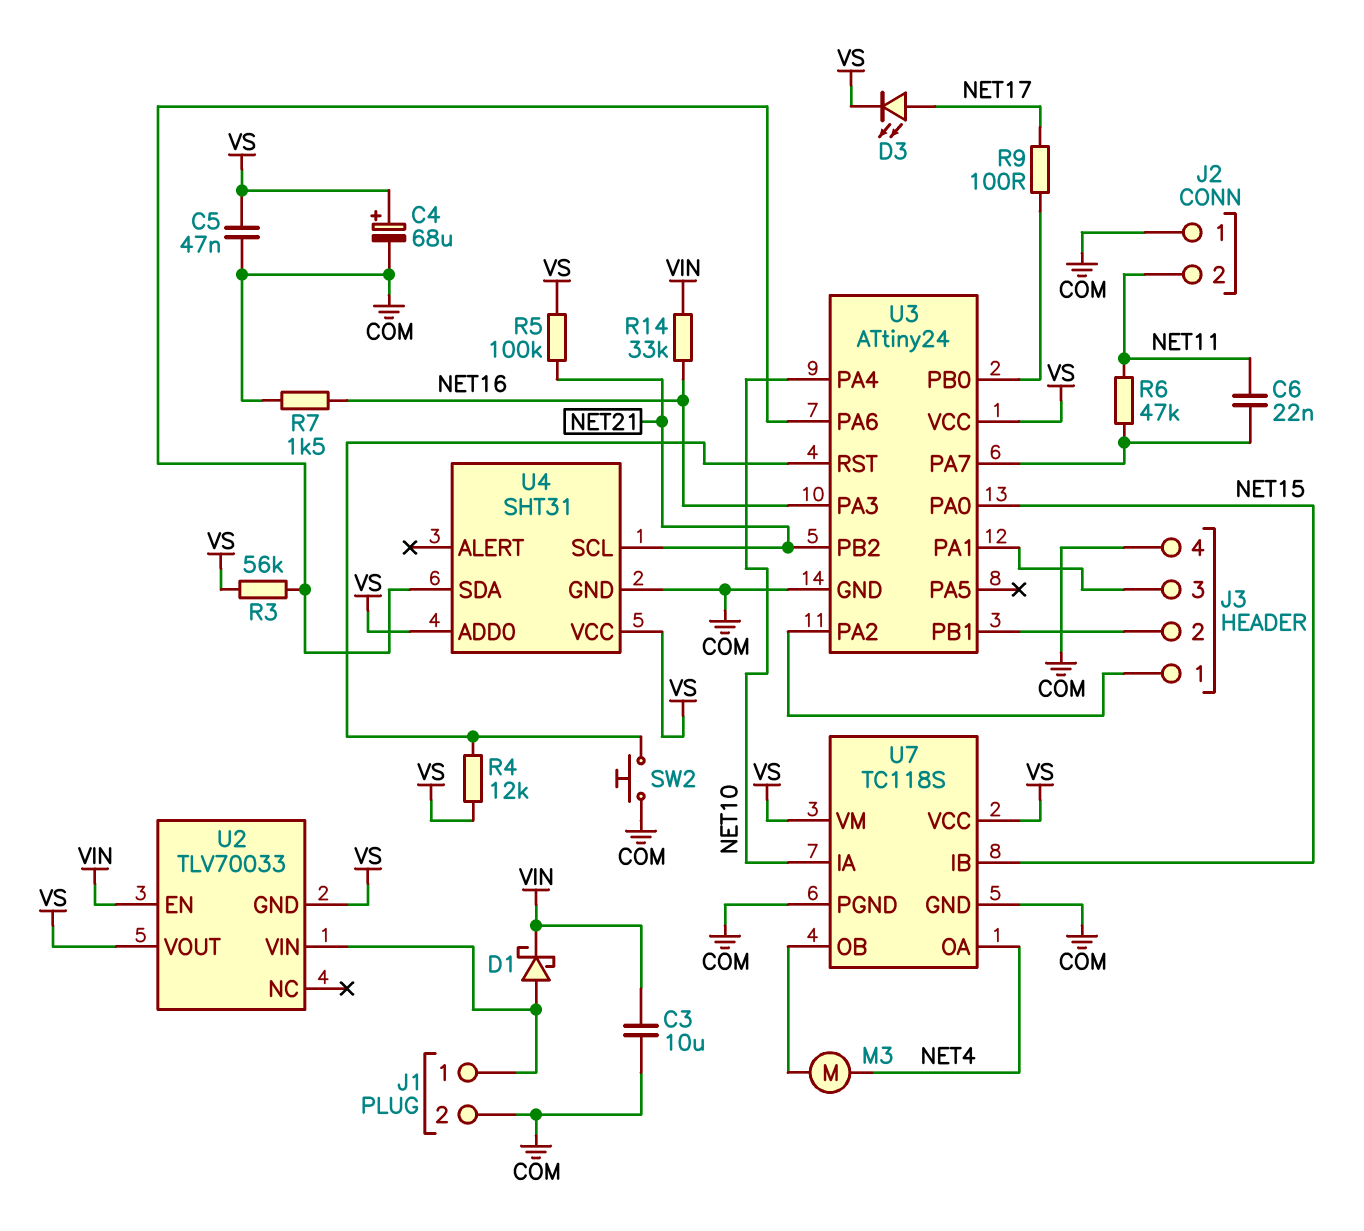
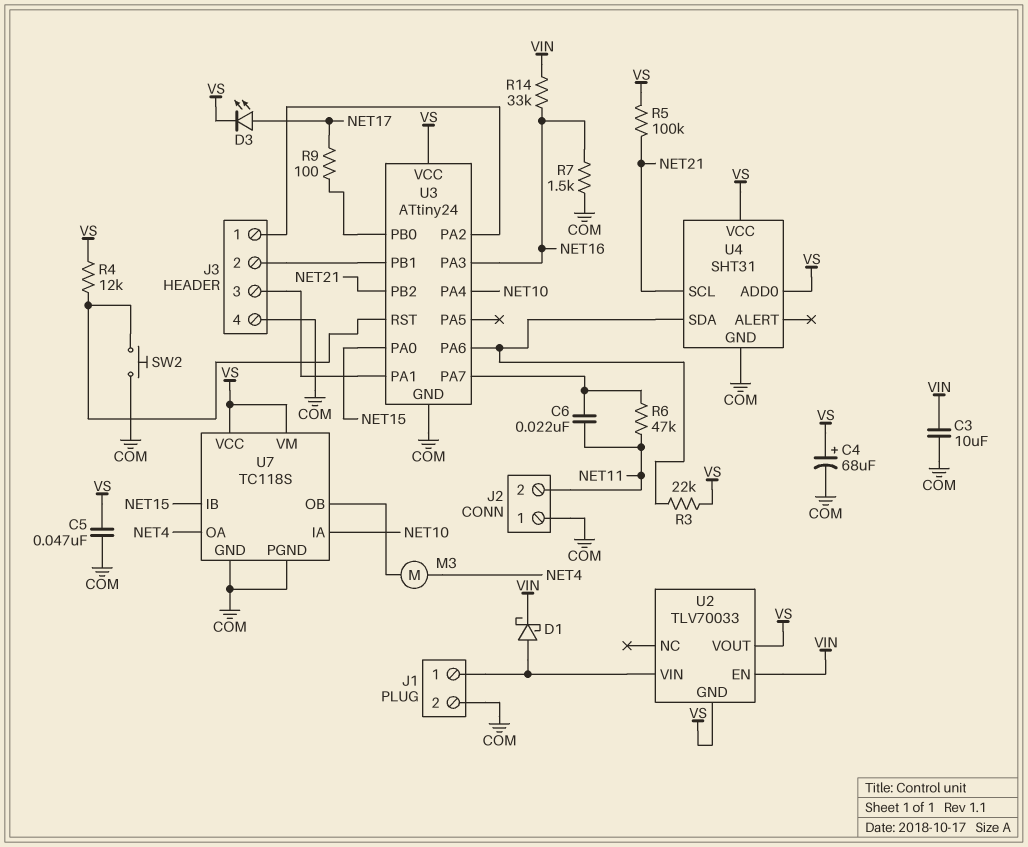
R3: 56k (U3/PA6, VS) -> 22k (U3/PA6, VS)

